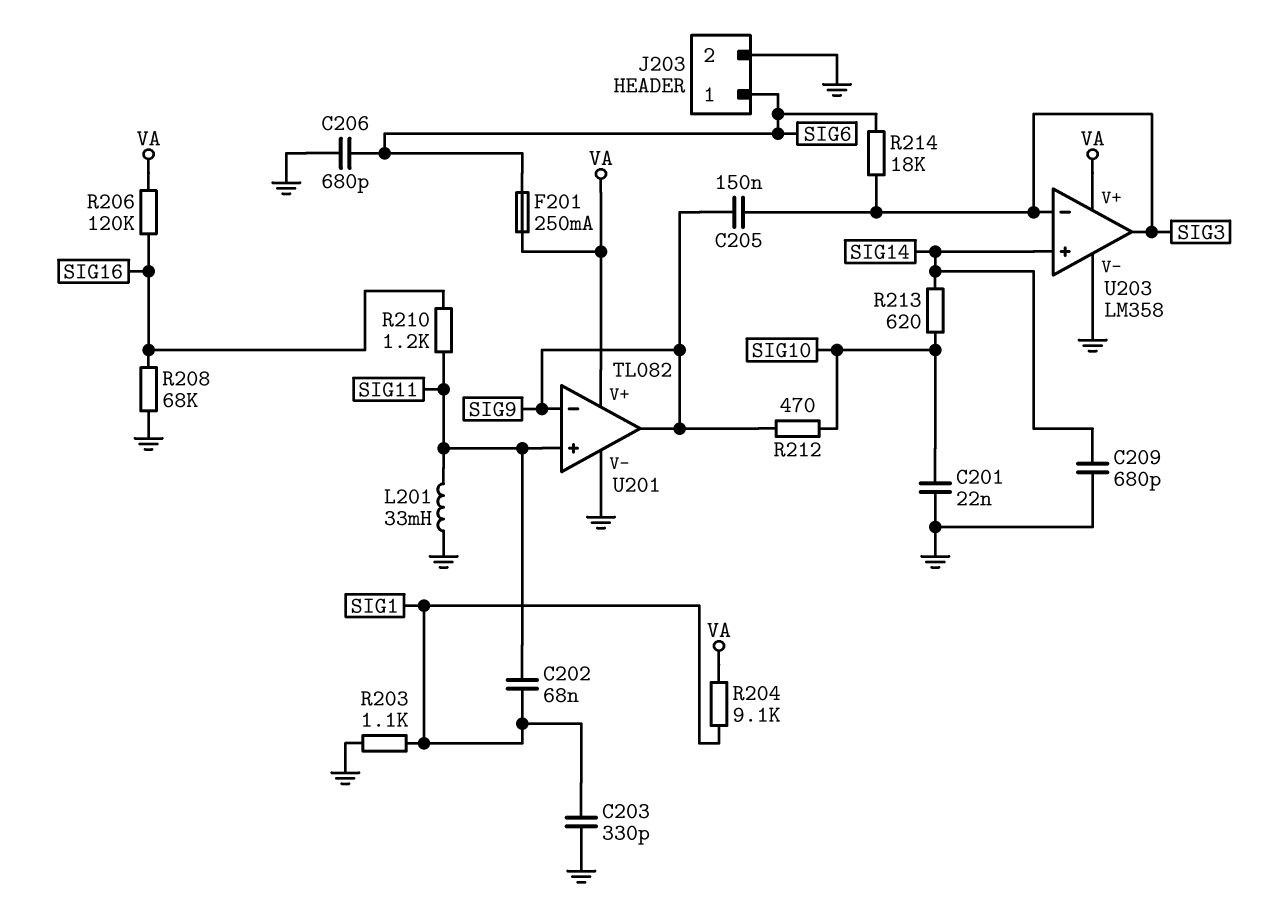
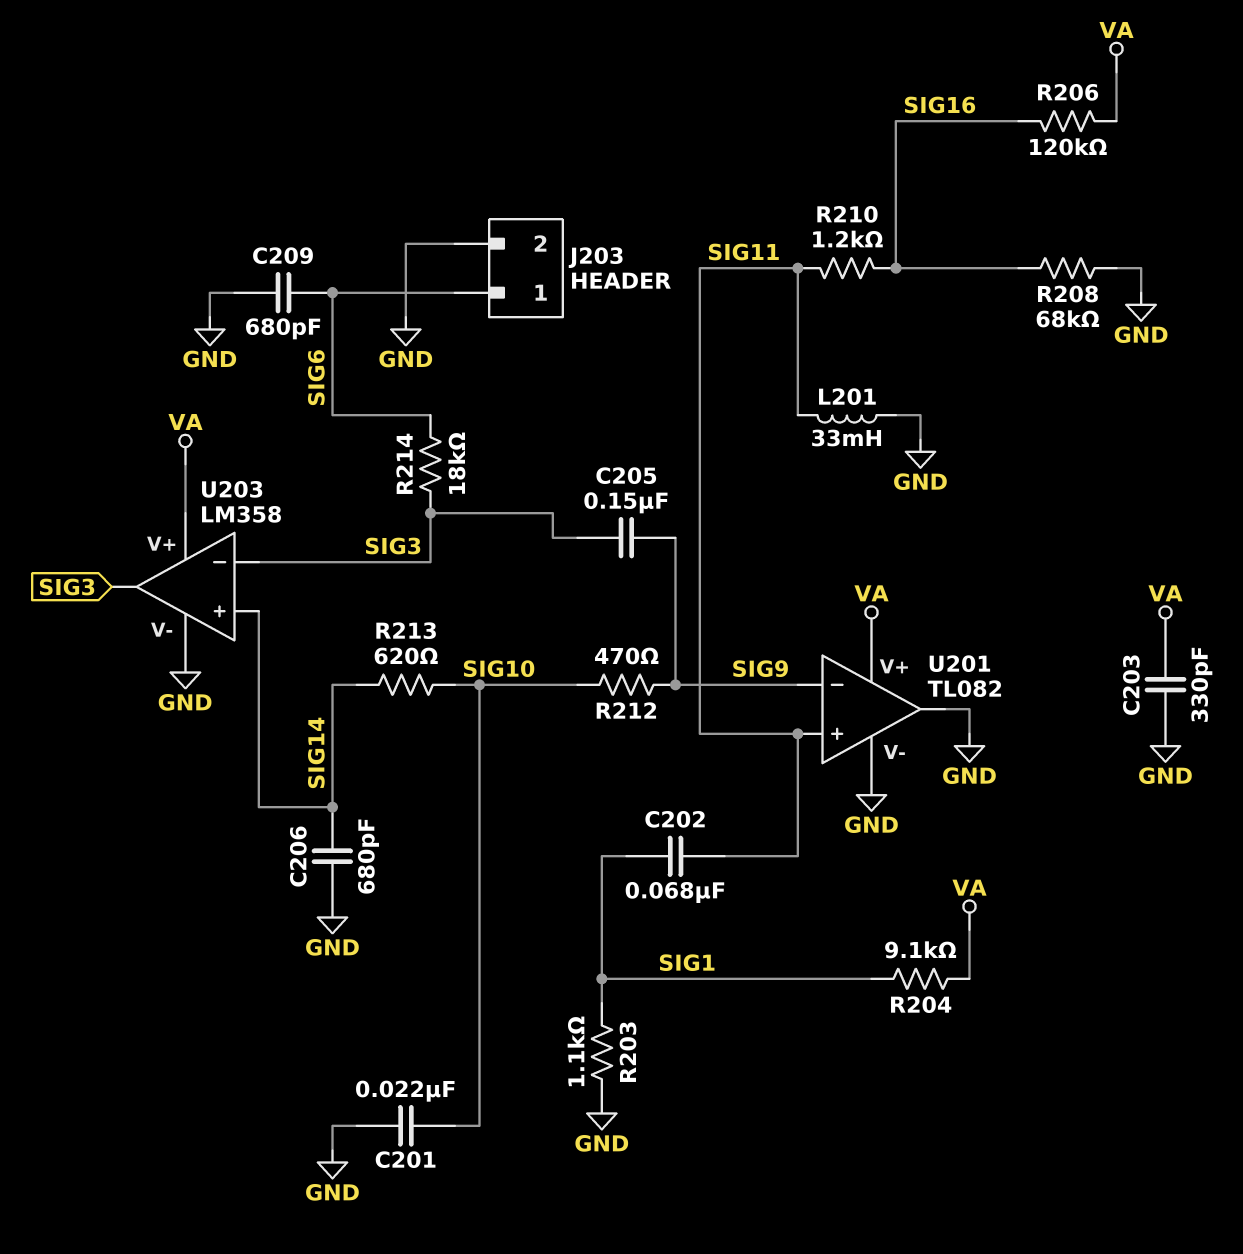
C203: 330pF (GND, SIG1) -> 330pF (GND, VA)
C206: 680pF (GND, SIG6) -> 680pF (GND, SIG14)
C209: 680pF (GND, SIG14) -> 680pF (GND, SIG6)
F201: 250mA (SIG6, VA) -> none
U201 pin out: SIG9 -> GND

